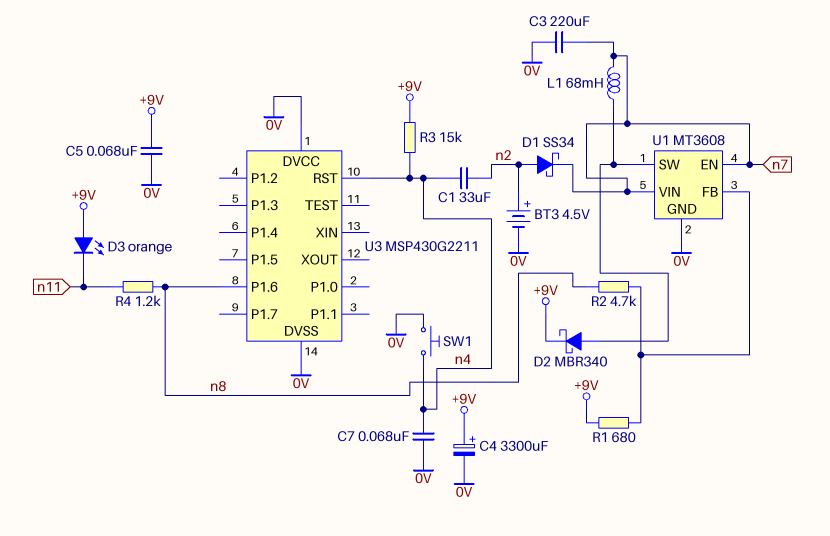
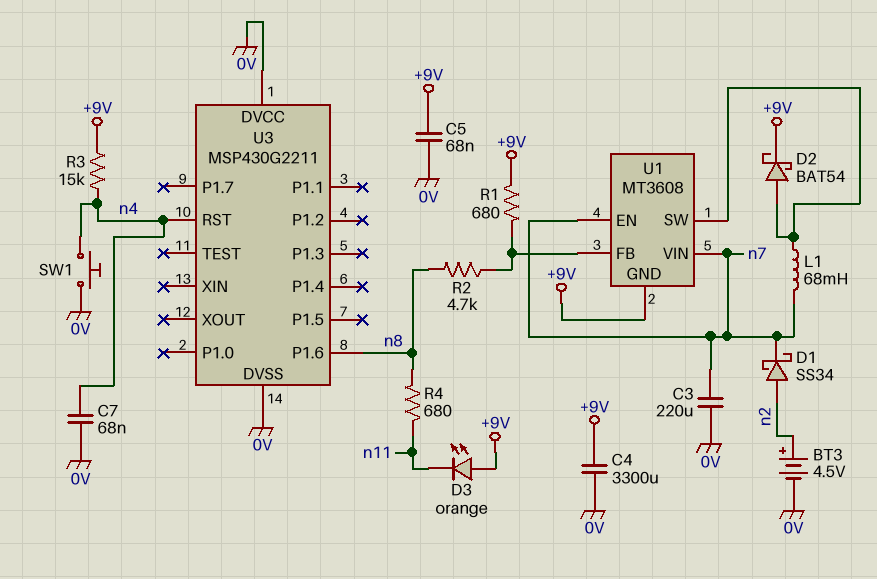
C1: 33uF (n2, n4) -> none
C4: 3300uF (plus +9V, minus 0V) -> 3300uF (+9V, 0V)
D2: schottky MBR340 (A U1/SW, K +9V) -> schottky BAT54 (A U1/SW, K +9V)
R4: 1.2k (n8, n11) -> 680 (n8, n11)
U1 pin GND: 0V -> +9V

